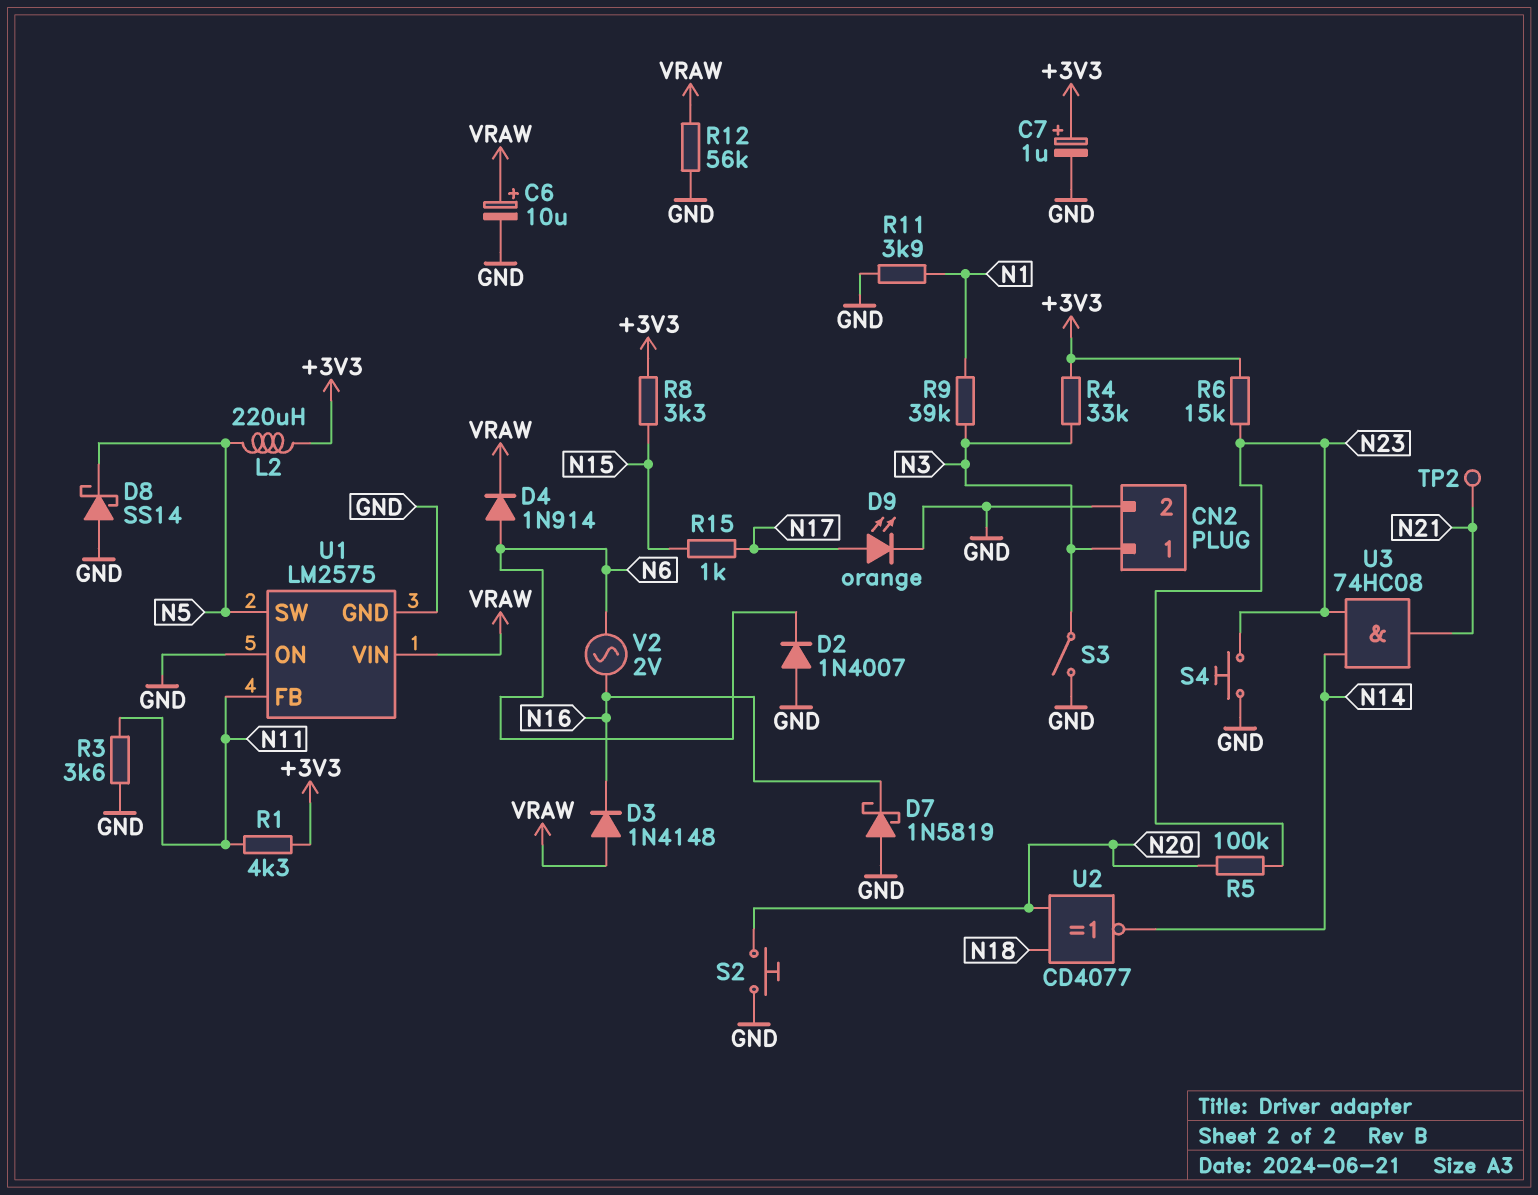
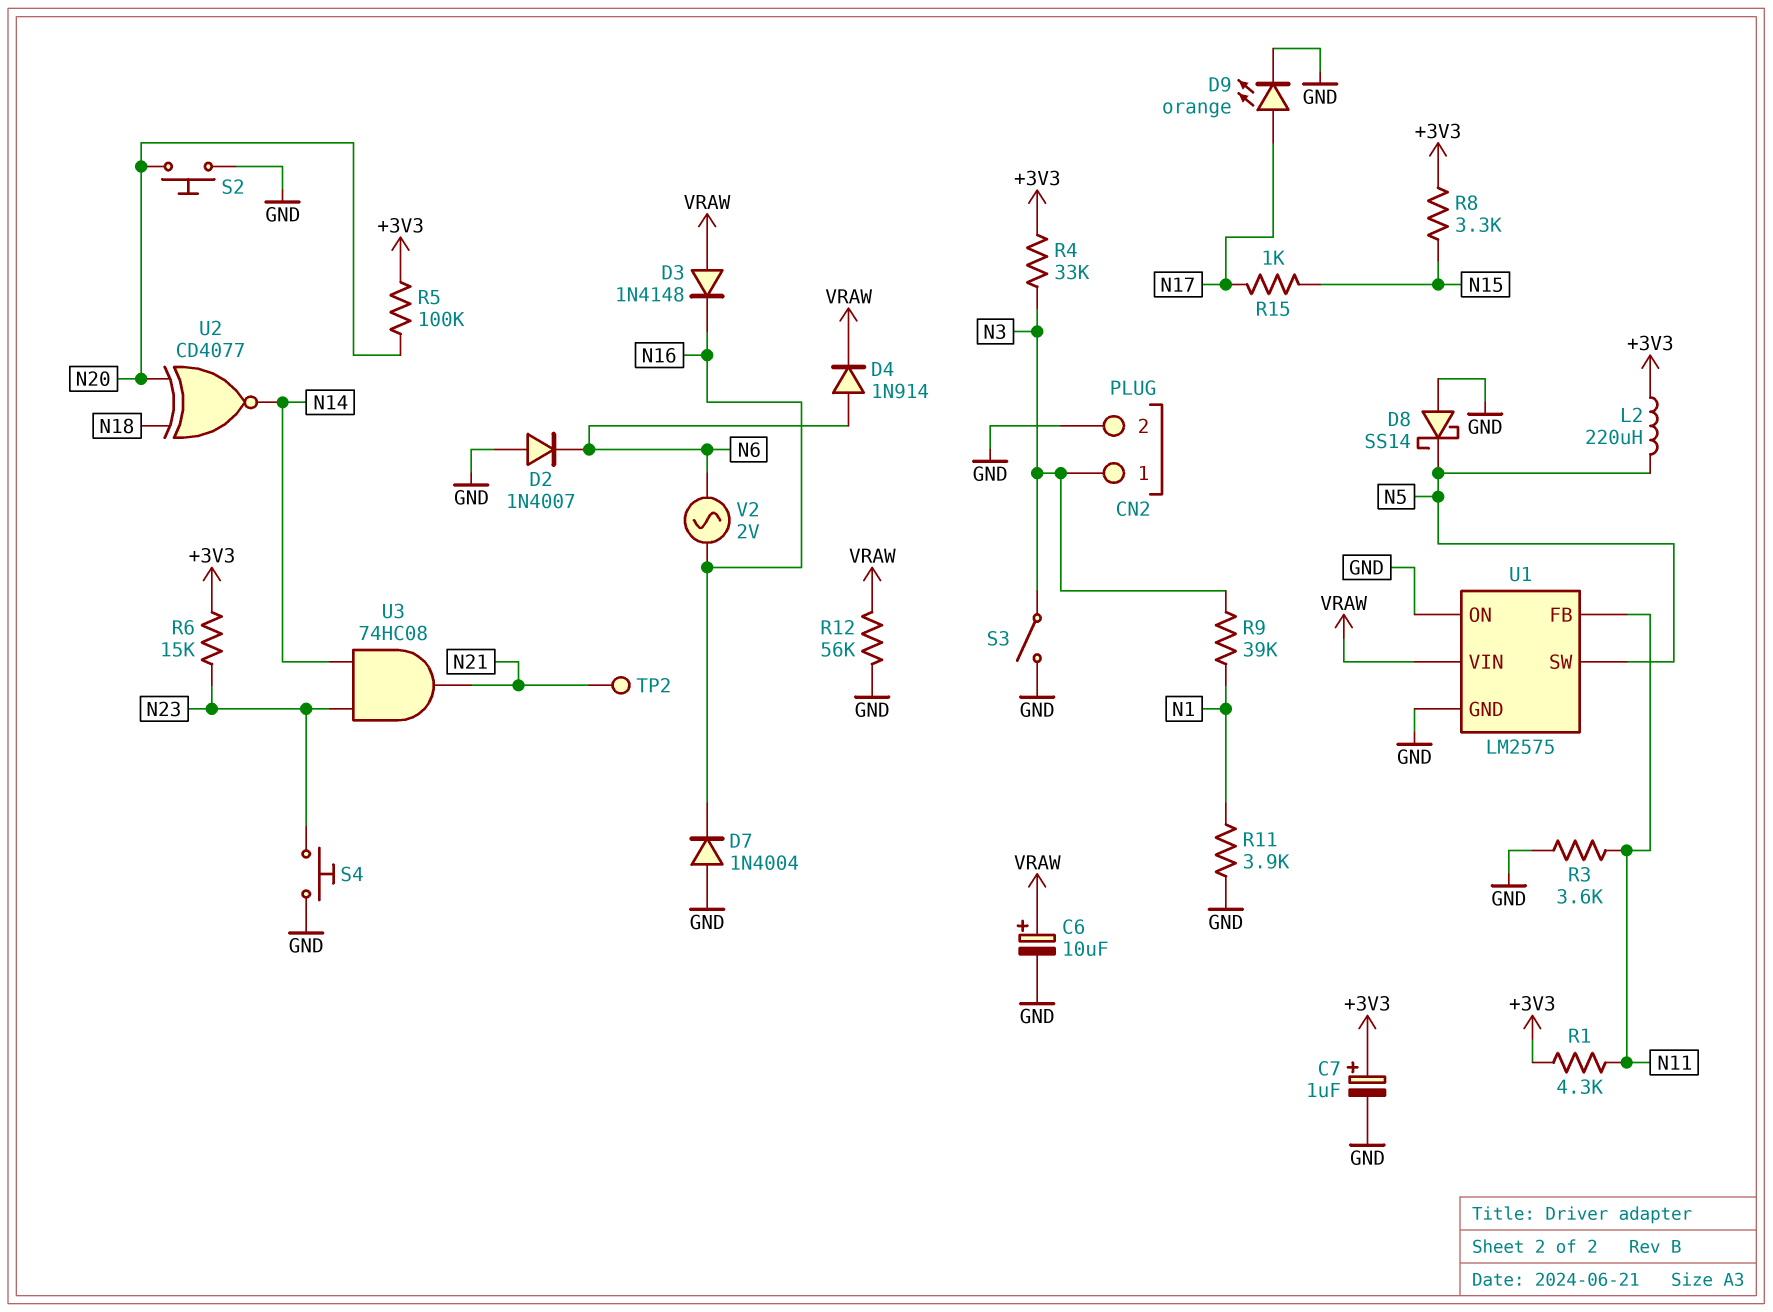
D7: schottky 1N5819 (A GND, K N16) -> diode 1N4004 (A GND, K N16)
R5: 100k (N20, N23) -> 100k (+3V3, N20)

